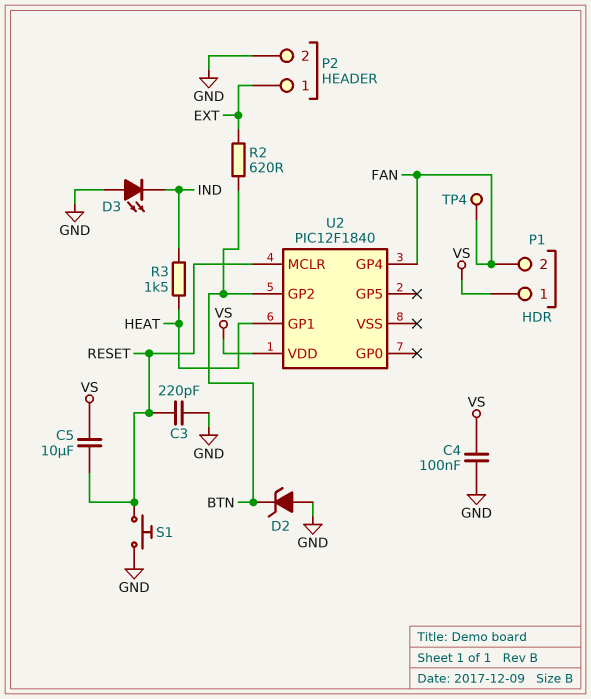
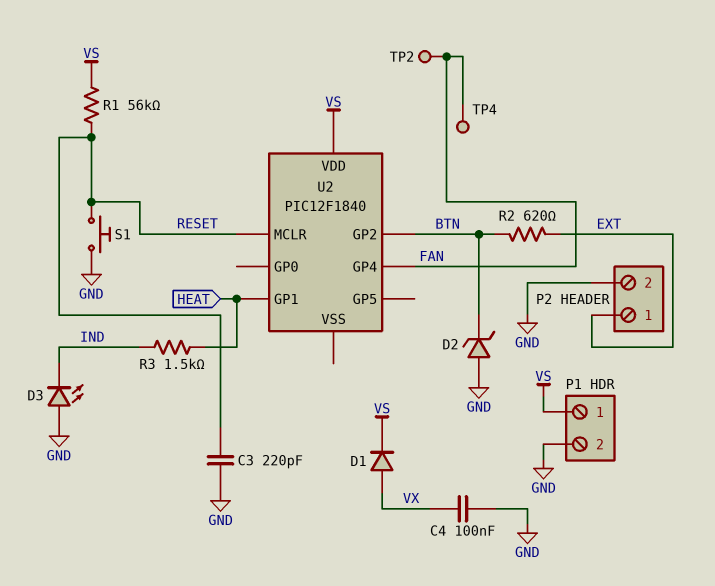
C4: 100nF (GND, VS) -> 100nF (GND, VX)
C5: 10uF (RESET, VS) -> none
D1: none -> diode (A VX, K VS)
P1 pin 2: FAN -> GND
R1: none -> 56k (RESET, VS)
TP2: none -> test point (FAN)

